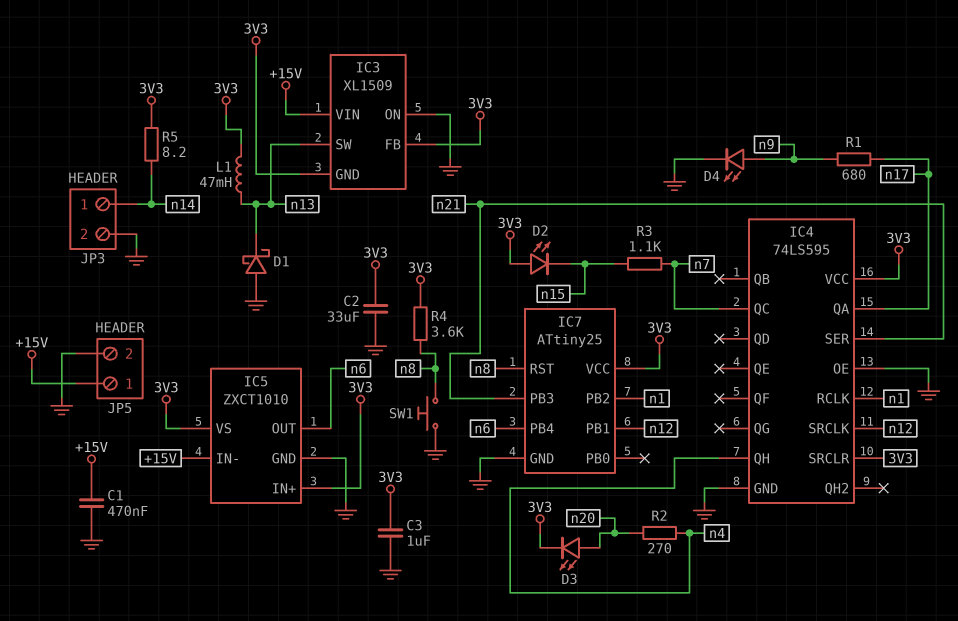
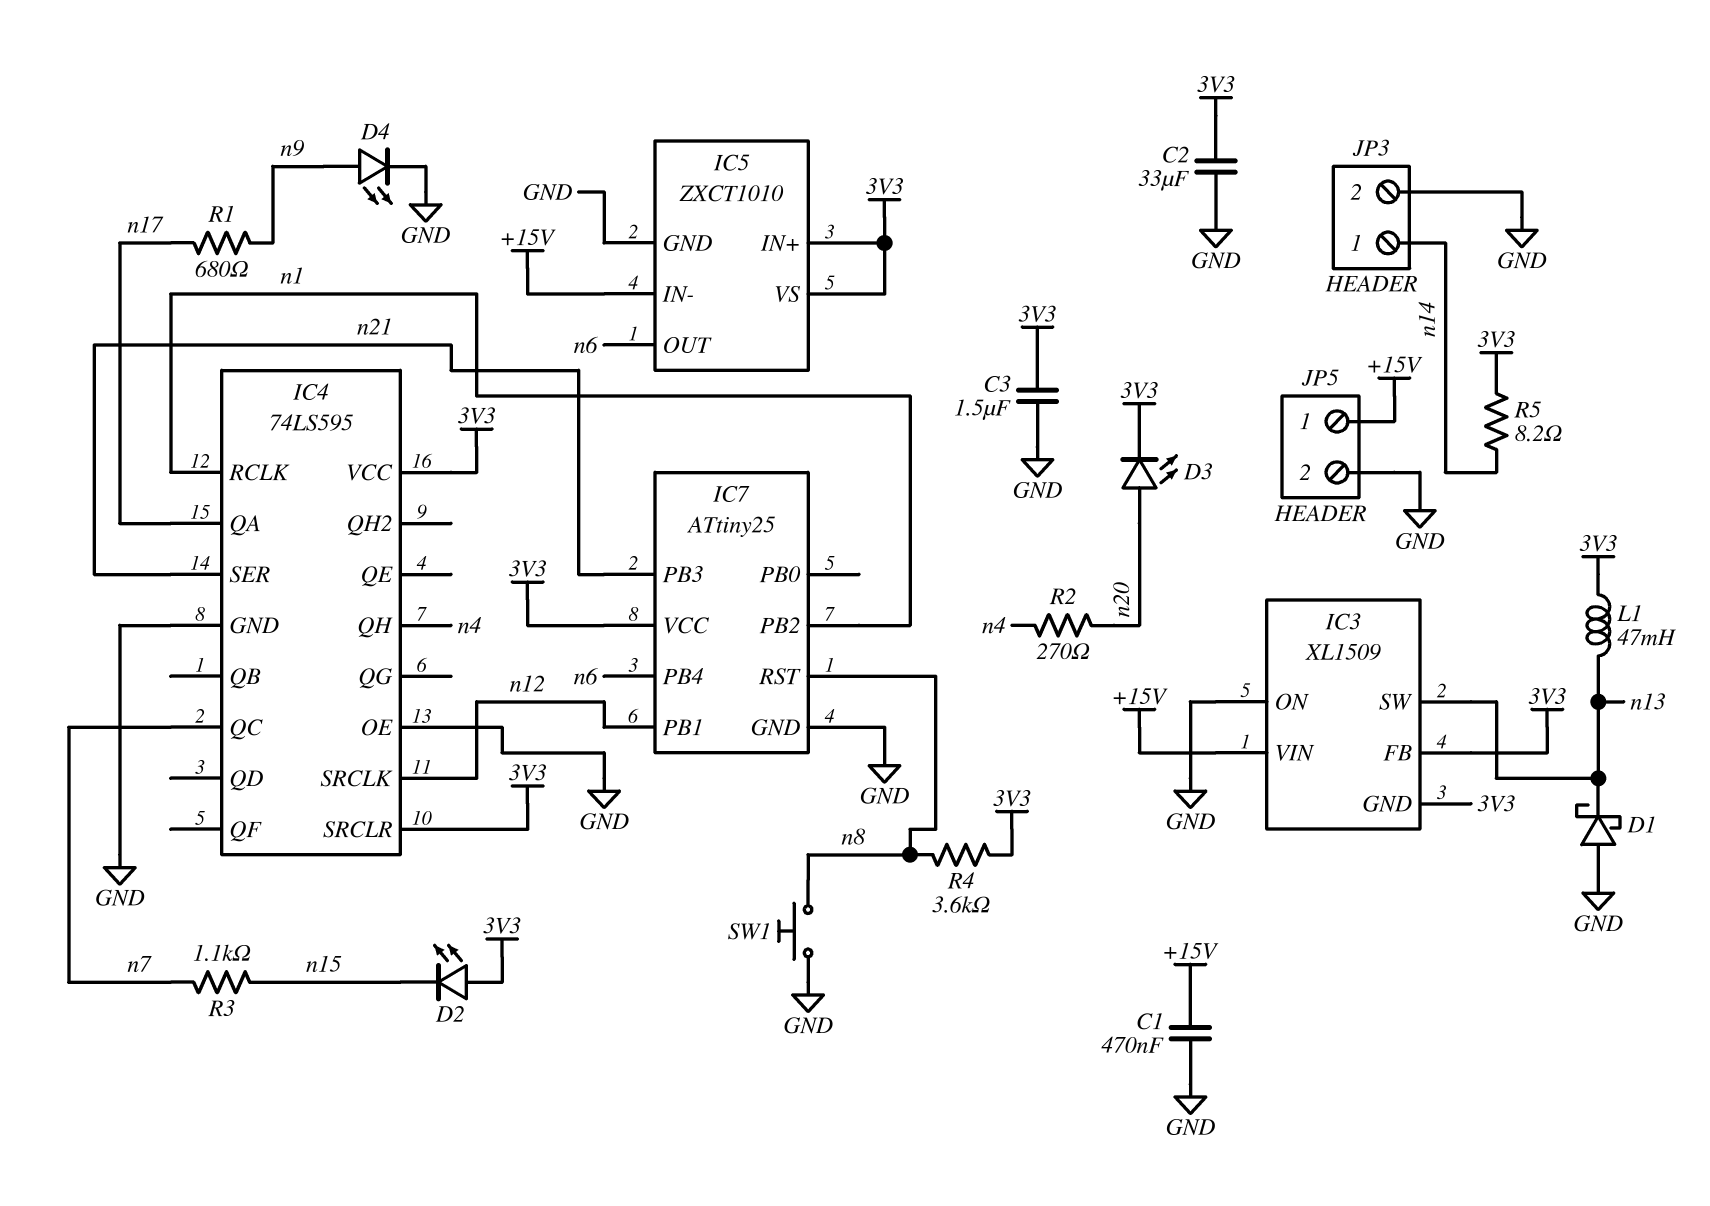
C3: 1uF (3V3, GND) -> 1.5uF (3V3, GND)

